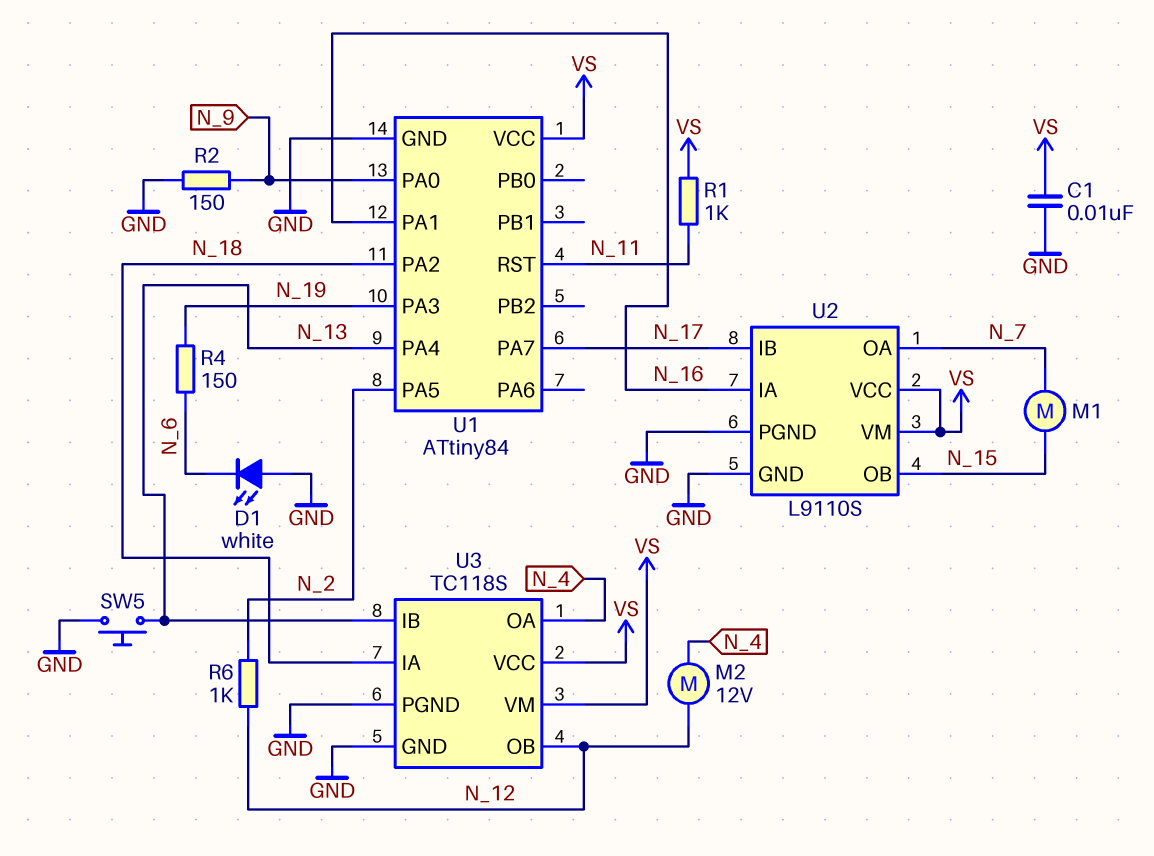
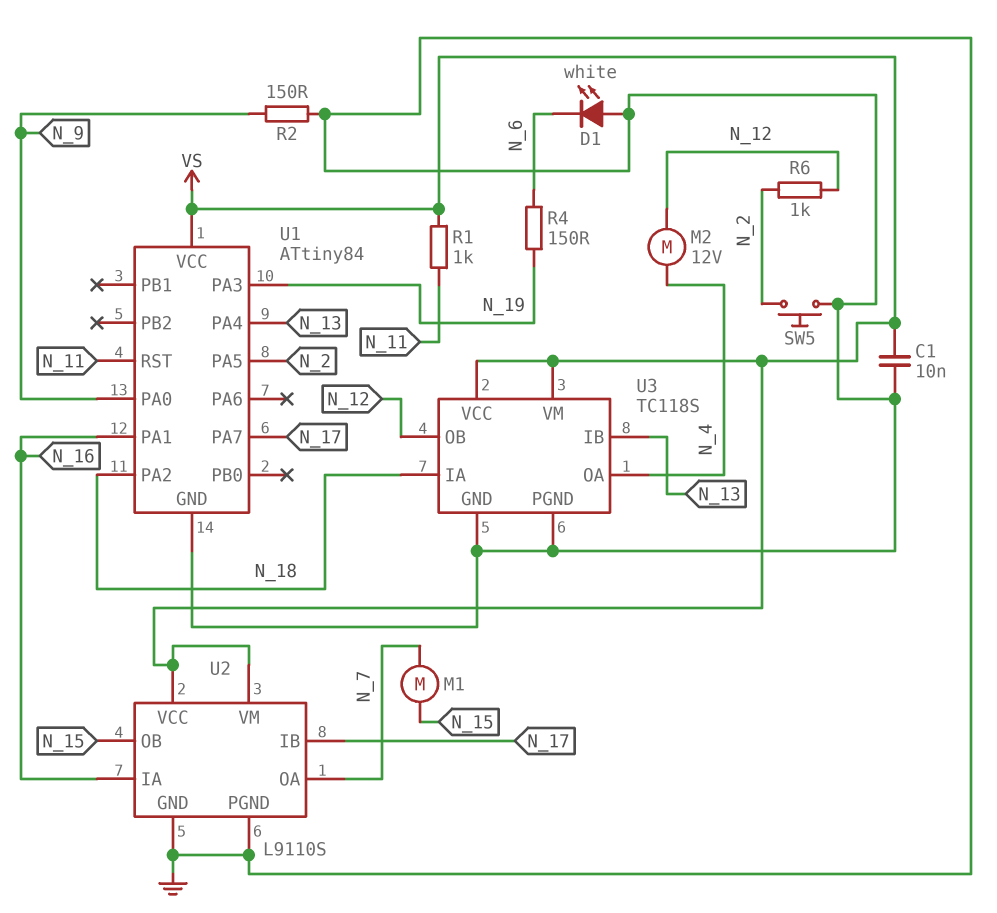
SW5: button (GND, N_13) -> button (GND, N_2)

